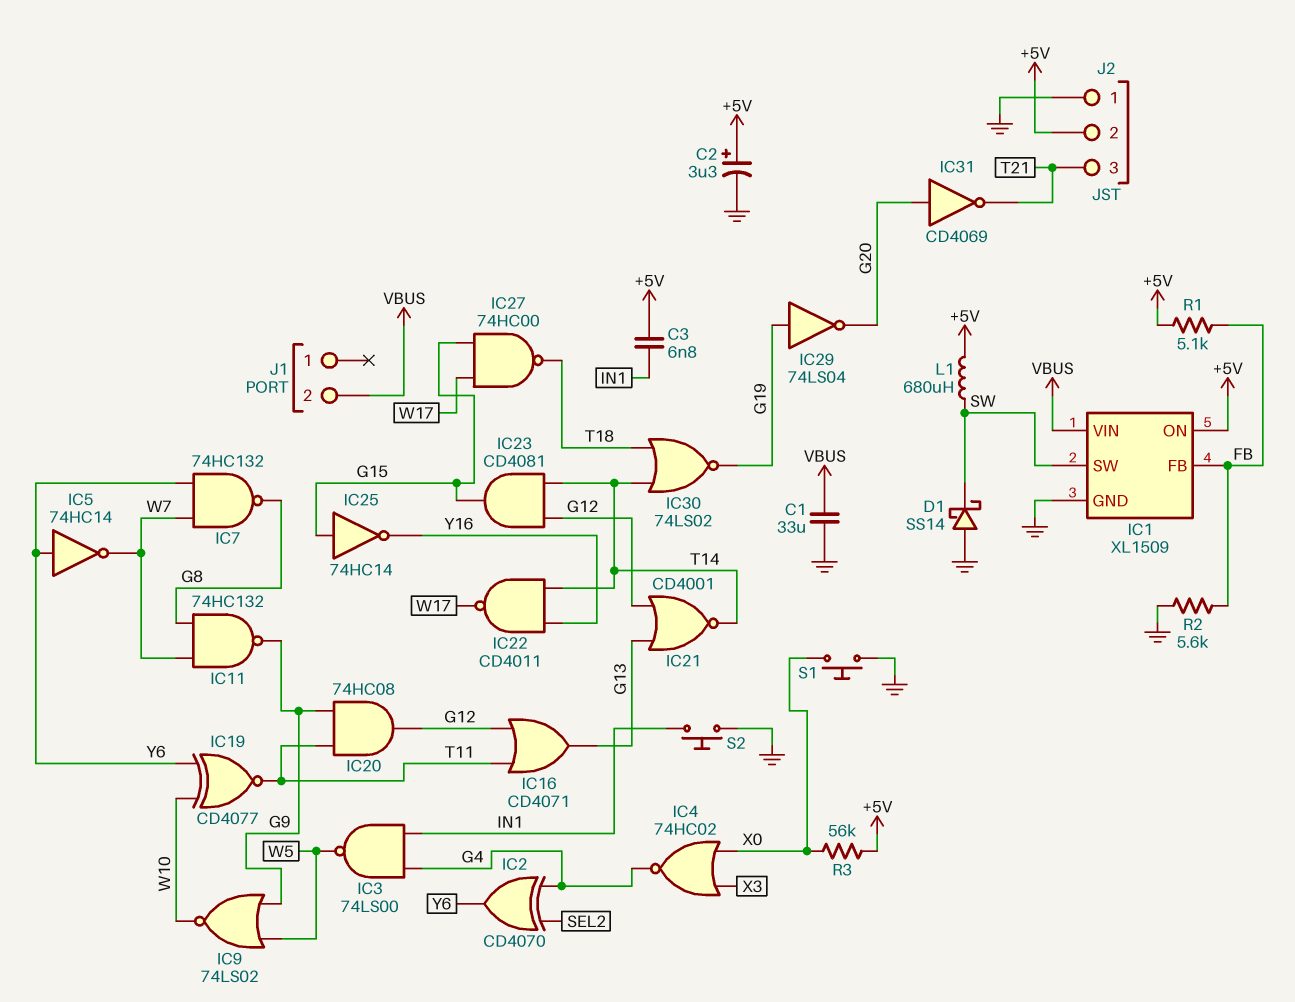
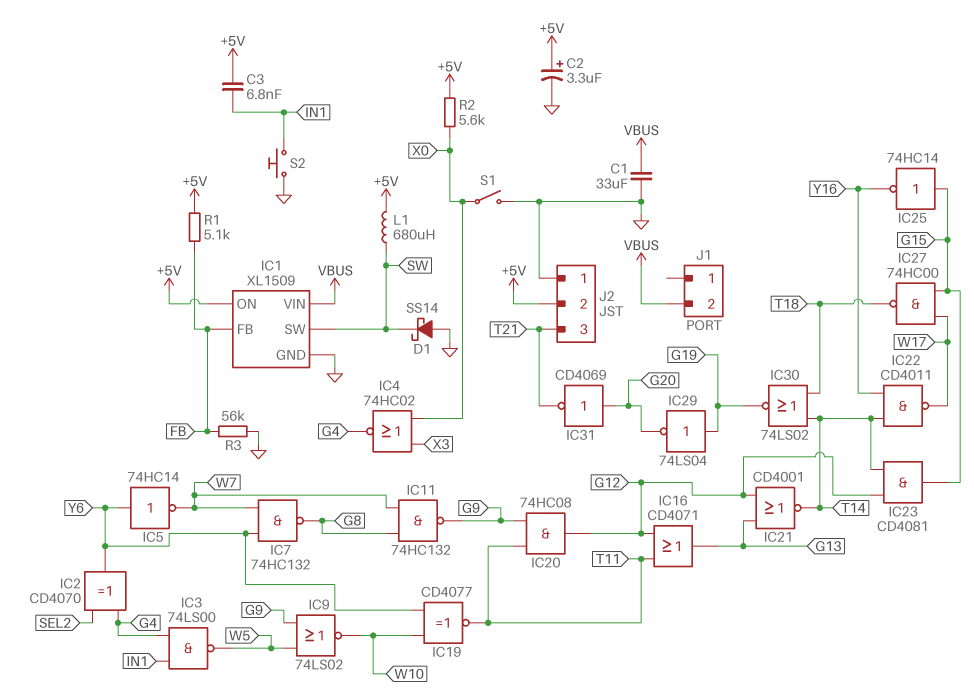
R2: 5.6k (FB, GND) -> 5.6k (+5V, X0)
R3: 56k (+5V, X0) -> 56k (FB, GND)
S1: button (GND, X0) -> switch (GND, X0)

